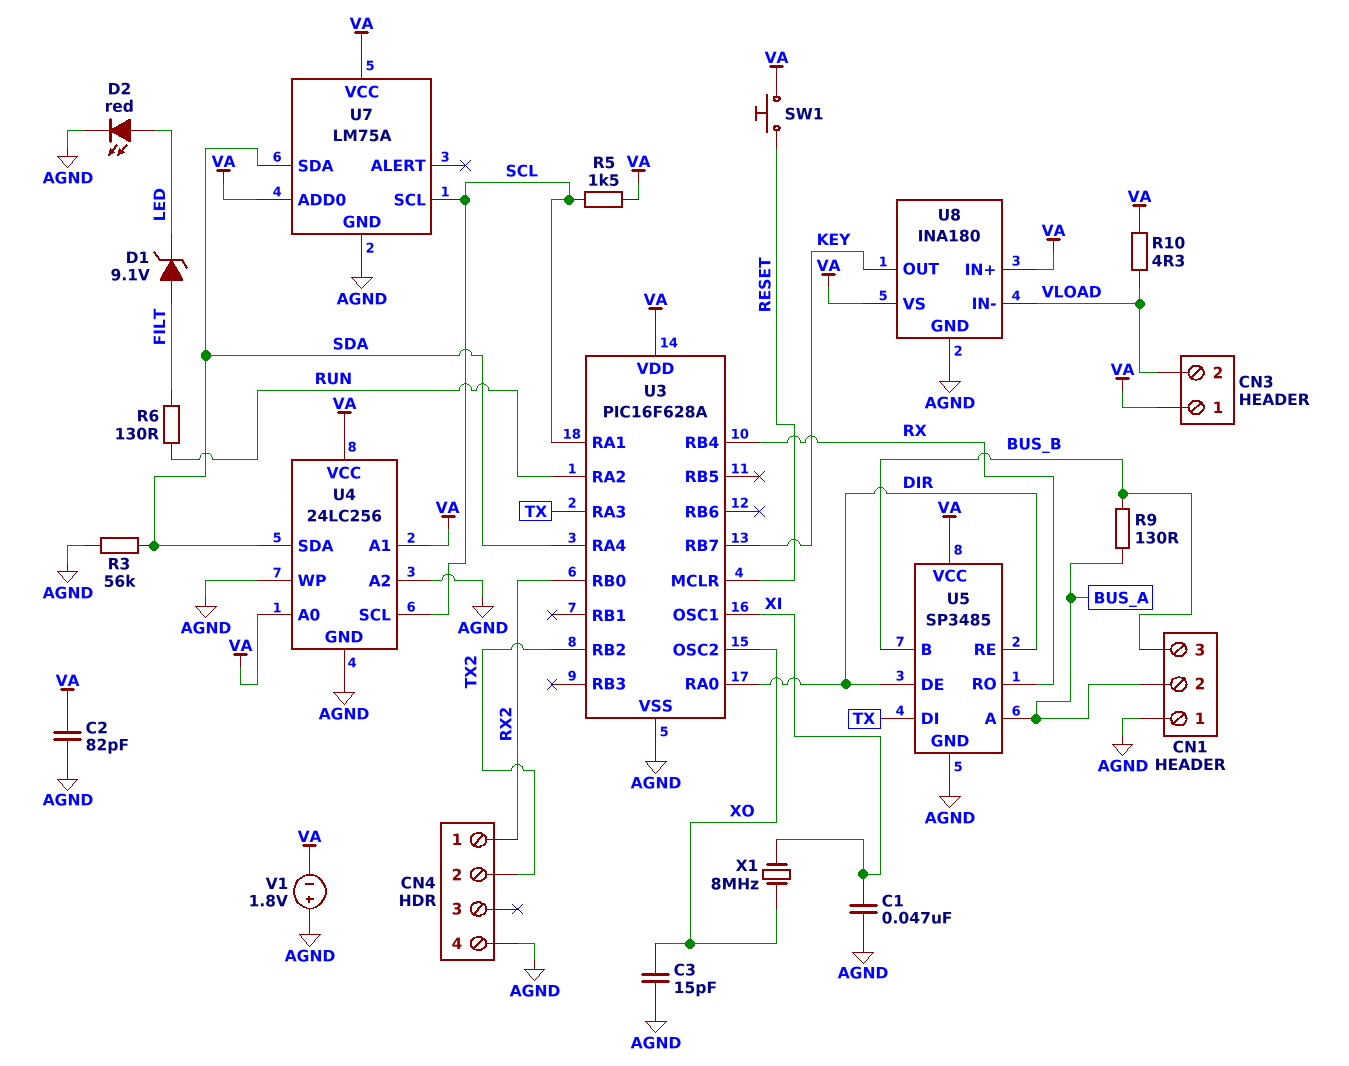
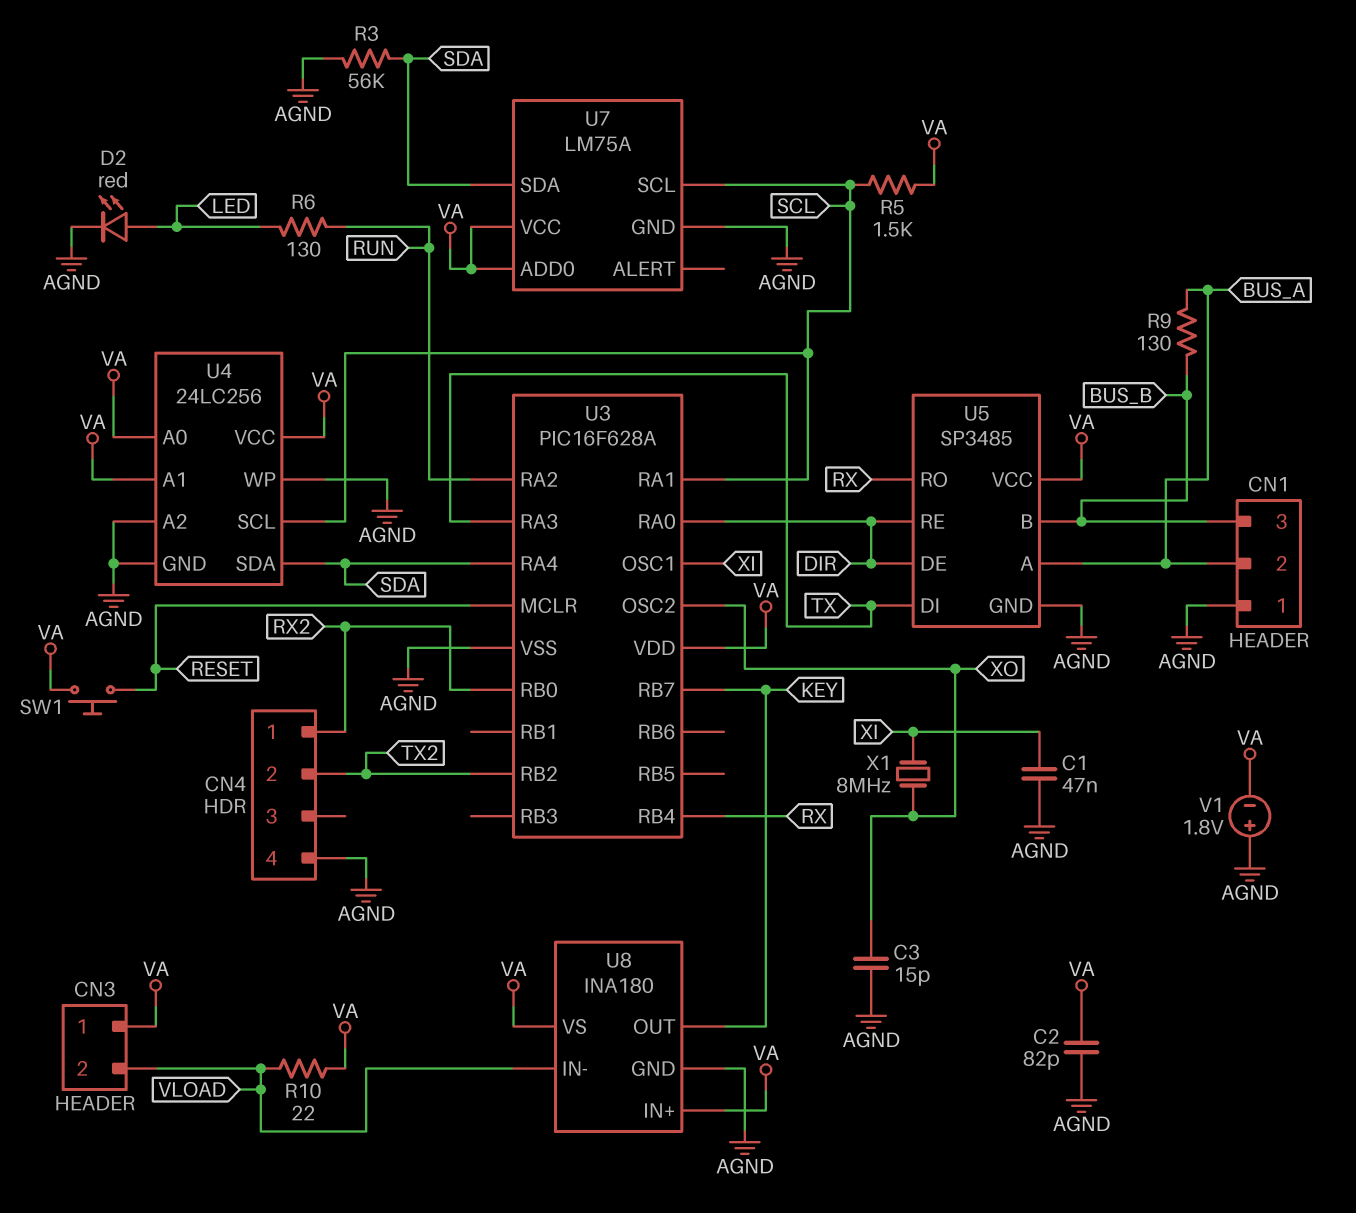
D1: zener 9.1V (A FILT, K LED) -> none
R6: 130 (FILT, RUN) -> 130 (LED, RUN)
R10: 4.3 (VA, VLOAD) -> 22 (VA, VLOAD)

